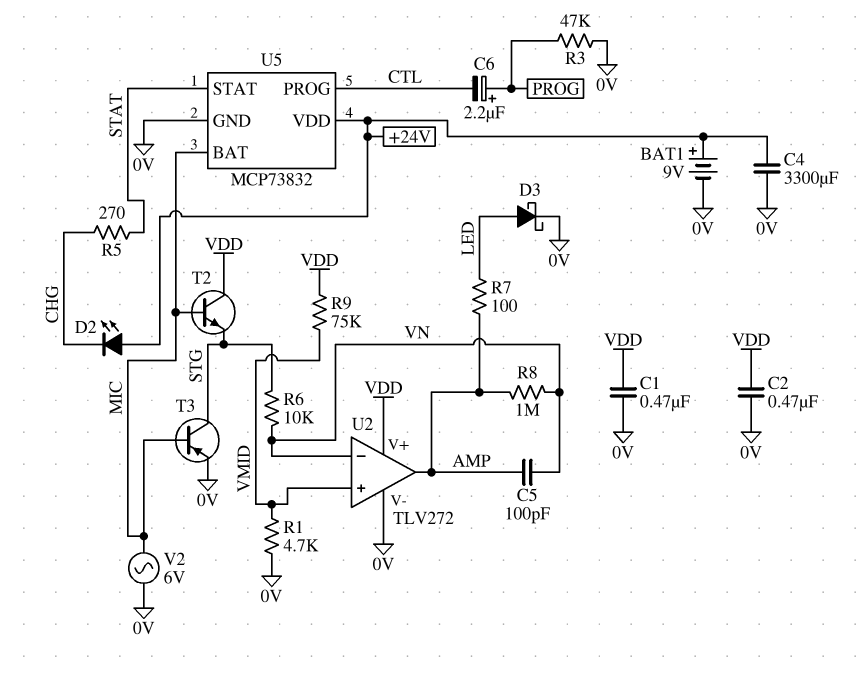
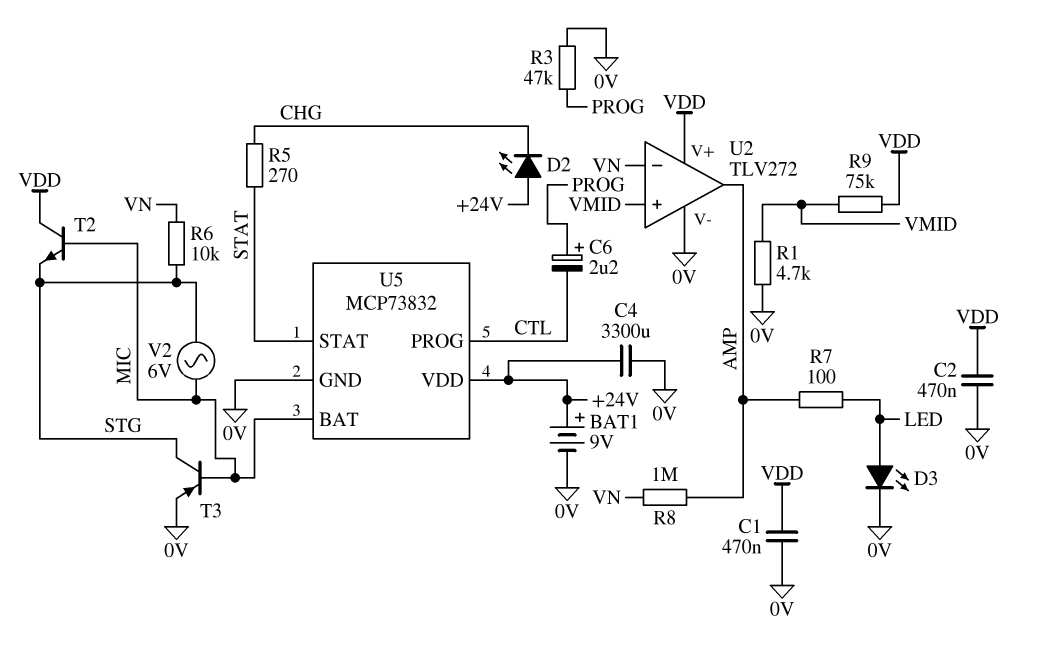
C5: 100pF (AMP, VN) -> none
D3: schottky (A LED, K 0V) -> LED (A LED, K 0V)
V2: AC 6V (0V, MIC) -> AC 6V (MIC, STG)

